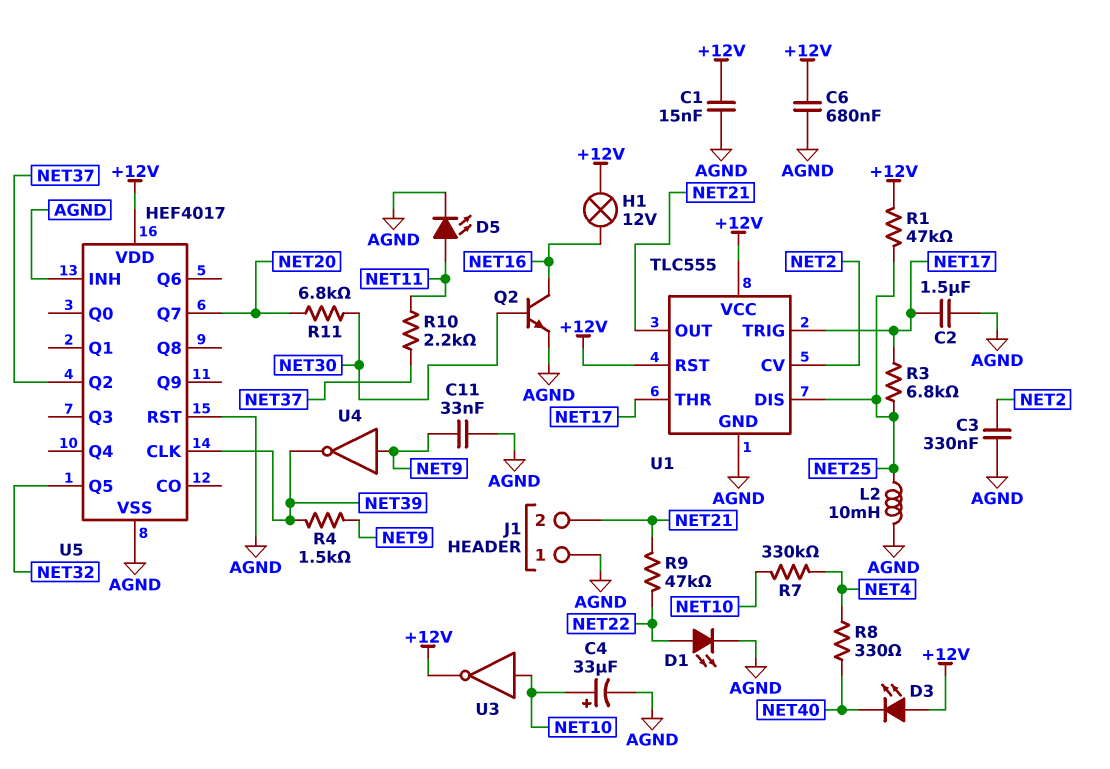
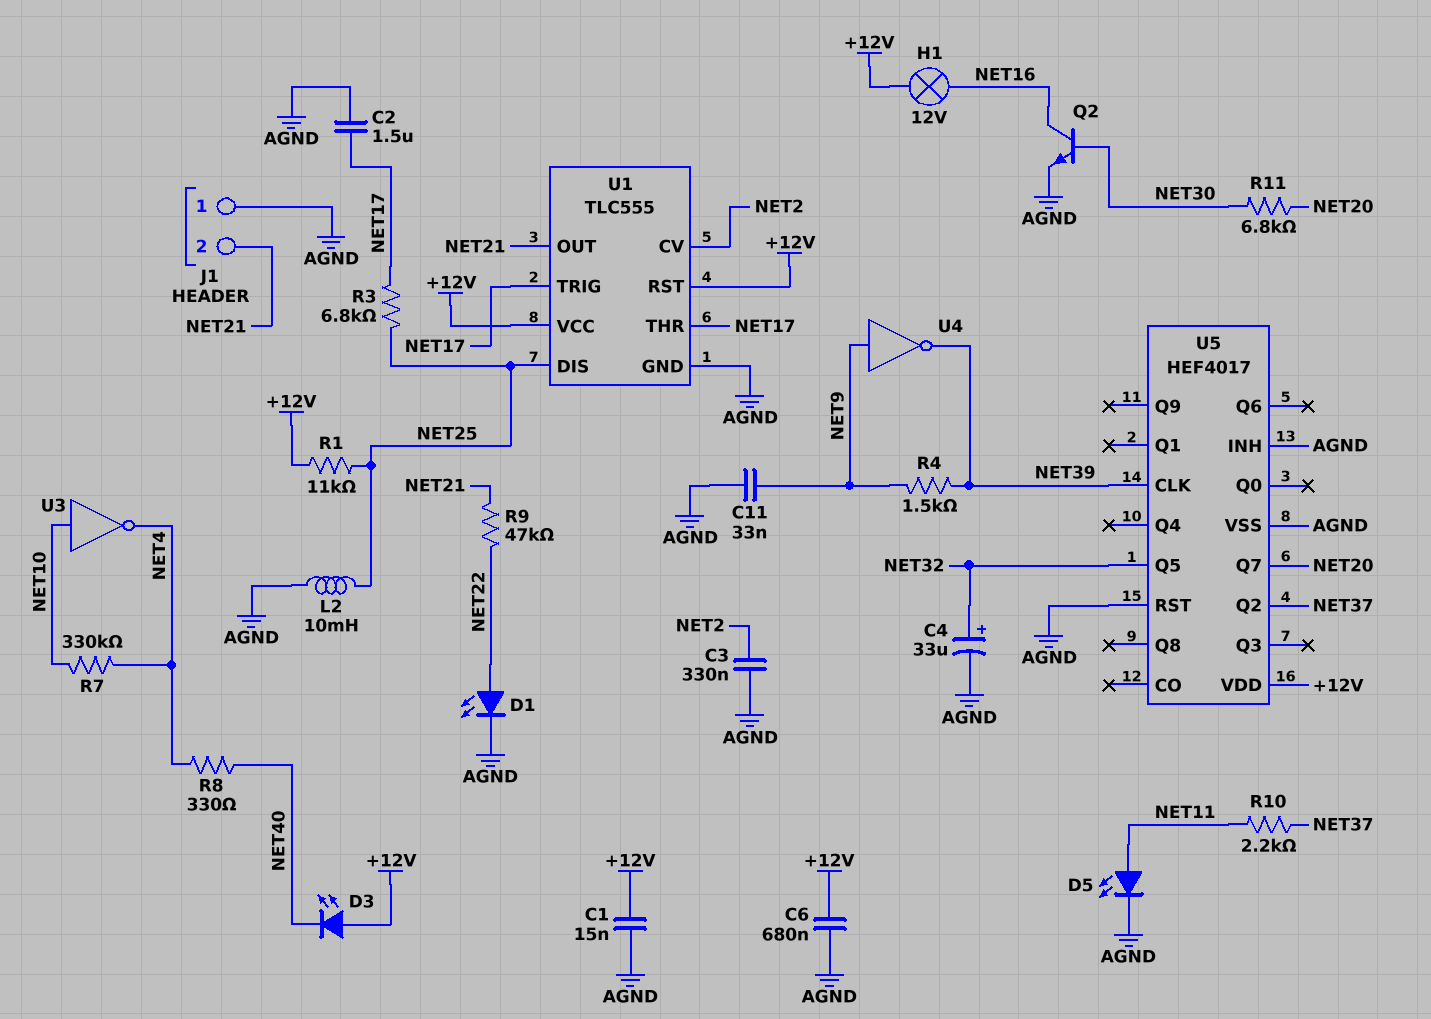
C4: 33uF (plus NET10, minus AGND) -> 33uF (plus NET32, minus AGND)
R1: 47k (+12V, NET25) -> 11k (+12V, NET25)
U3: NOT (in NET10, out +12V) -> NOT (in NET10, out NET4)

